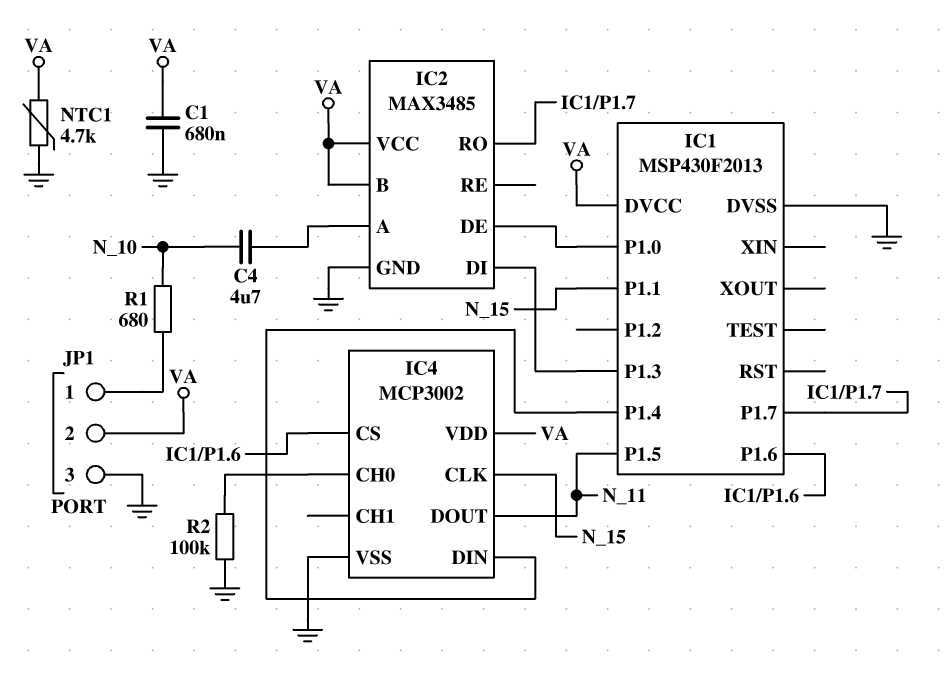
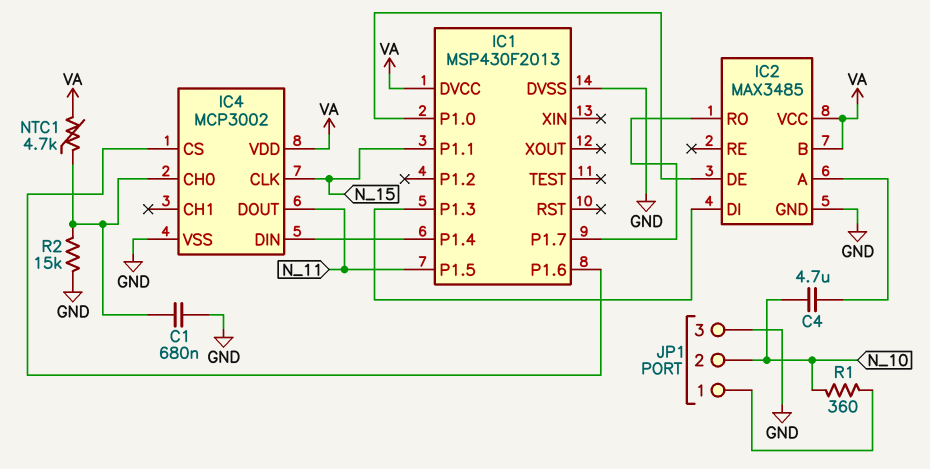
C1: 680nF (GND, VA) -> 680nF (GND, IC4/CH0)
JP1 pin 2: VA -> N_10
NTC1: 4.7k (GND, VA) -> 4.7k (IC4/CH0, VA)
R1: 680 (JP1/1, N_10) -> 360 (JP1/1, N_10)
R2: 100k (GND, IC4/CH0) -> 15k (GND, IC4/CH0)

